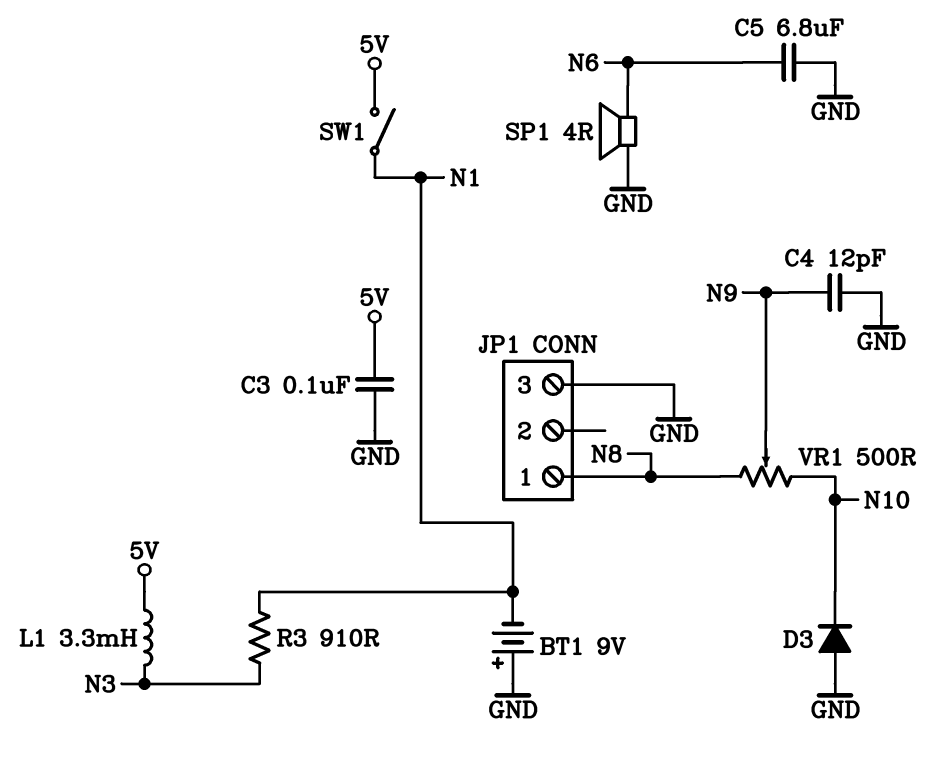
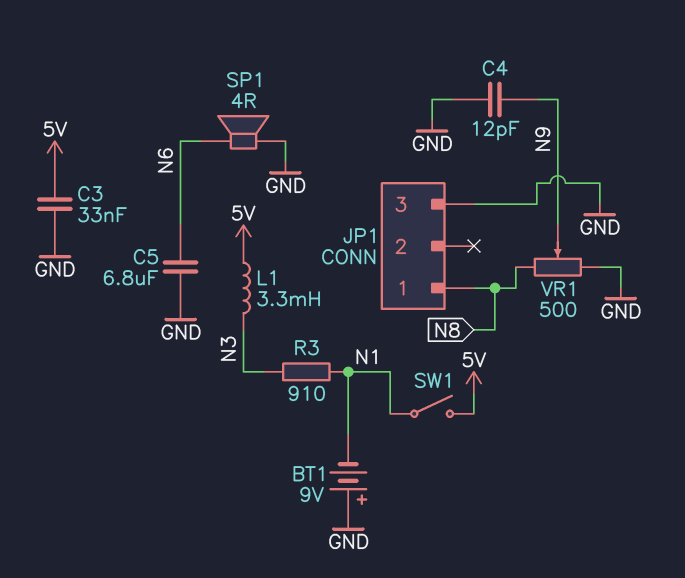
C3: 100nF (5V, GND) -> 33nF (5V, GND)
D3: diode (A GND, K N10) -> none
VR1: 500 (N8, N10, wiper N9) -> 500 (GND, N8, wiper N9)

